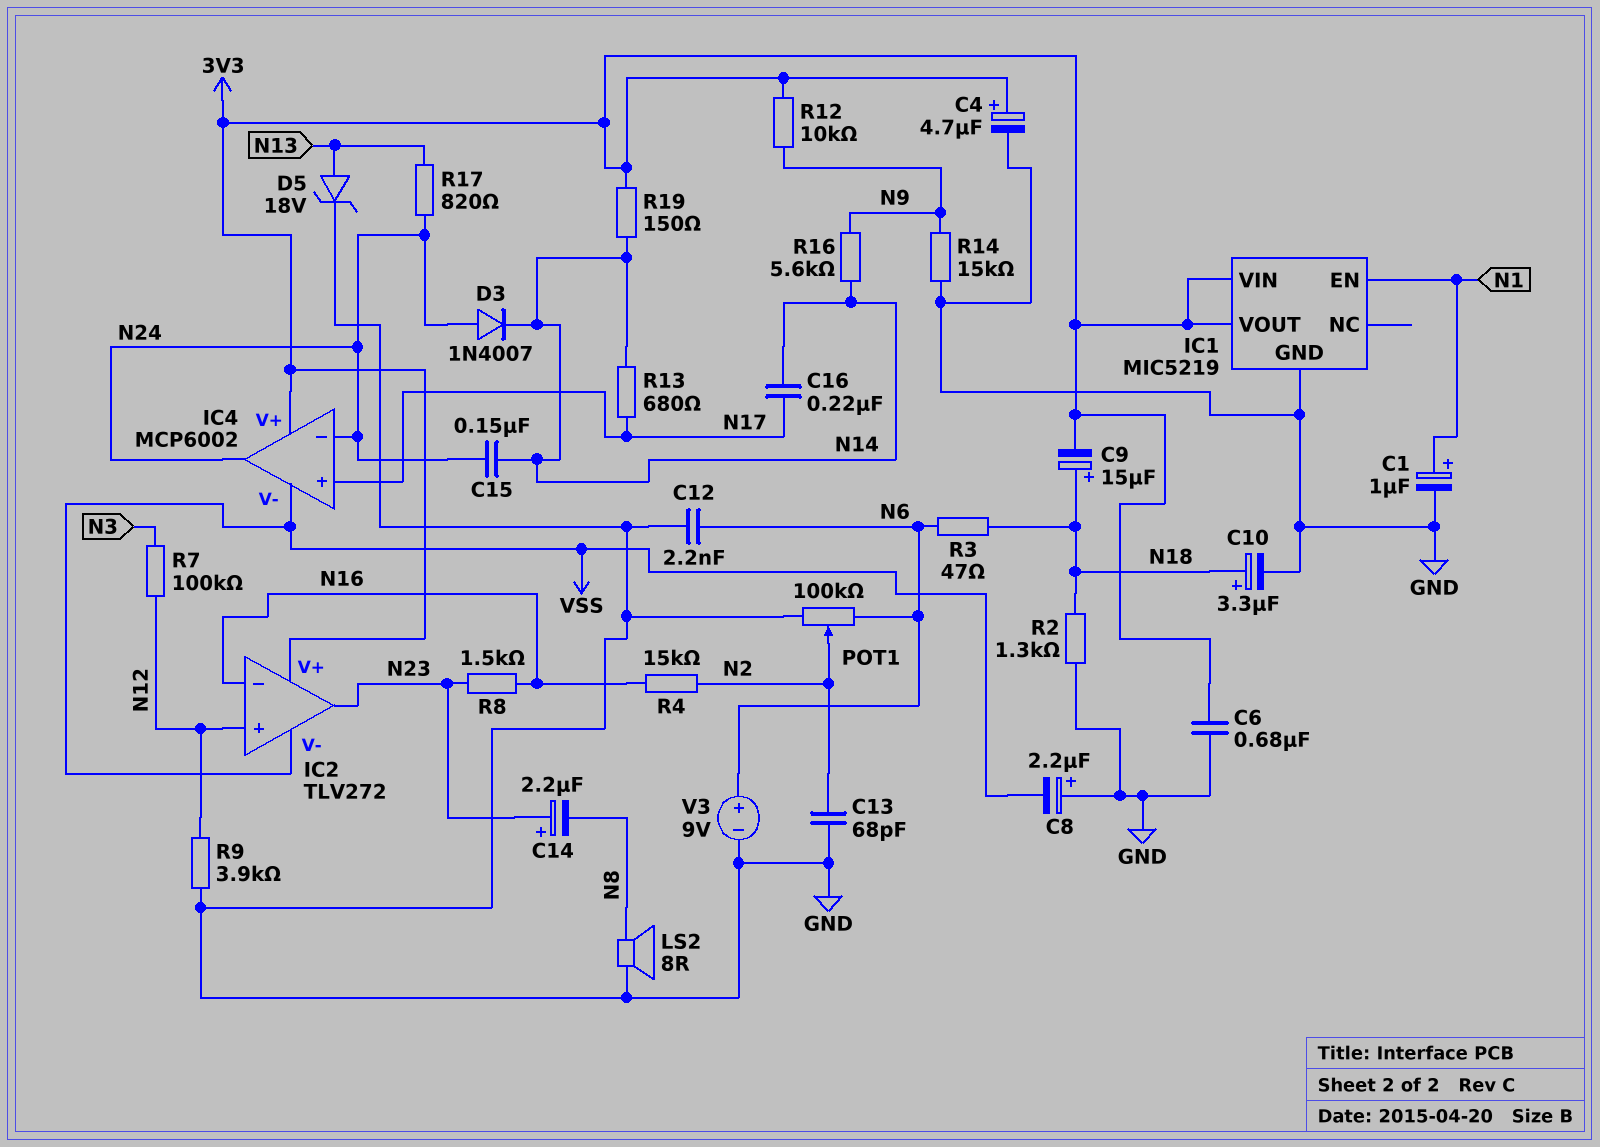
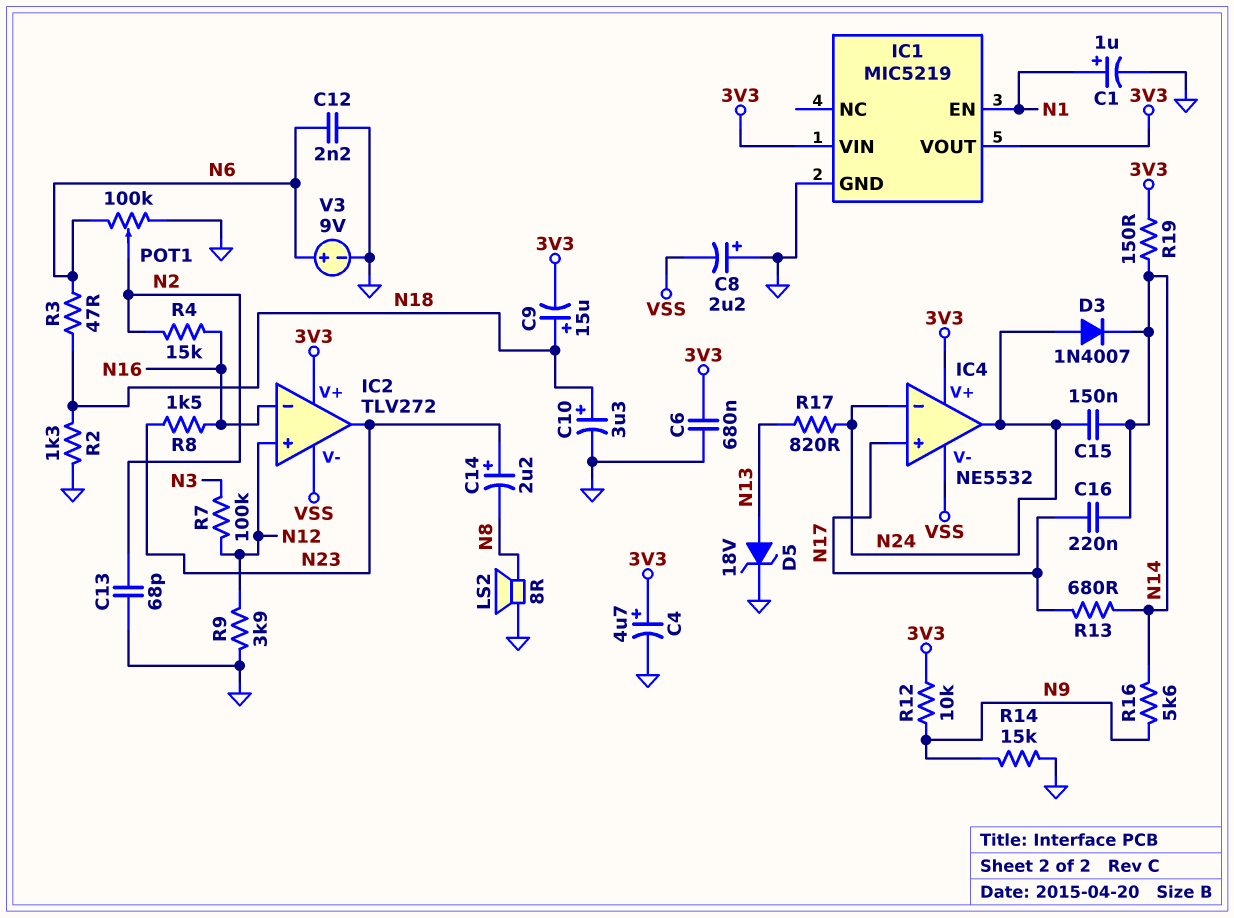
IC4: MCP6002 -> NE5532

